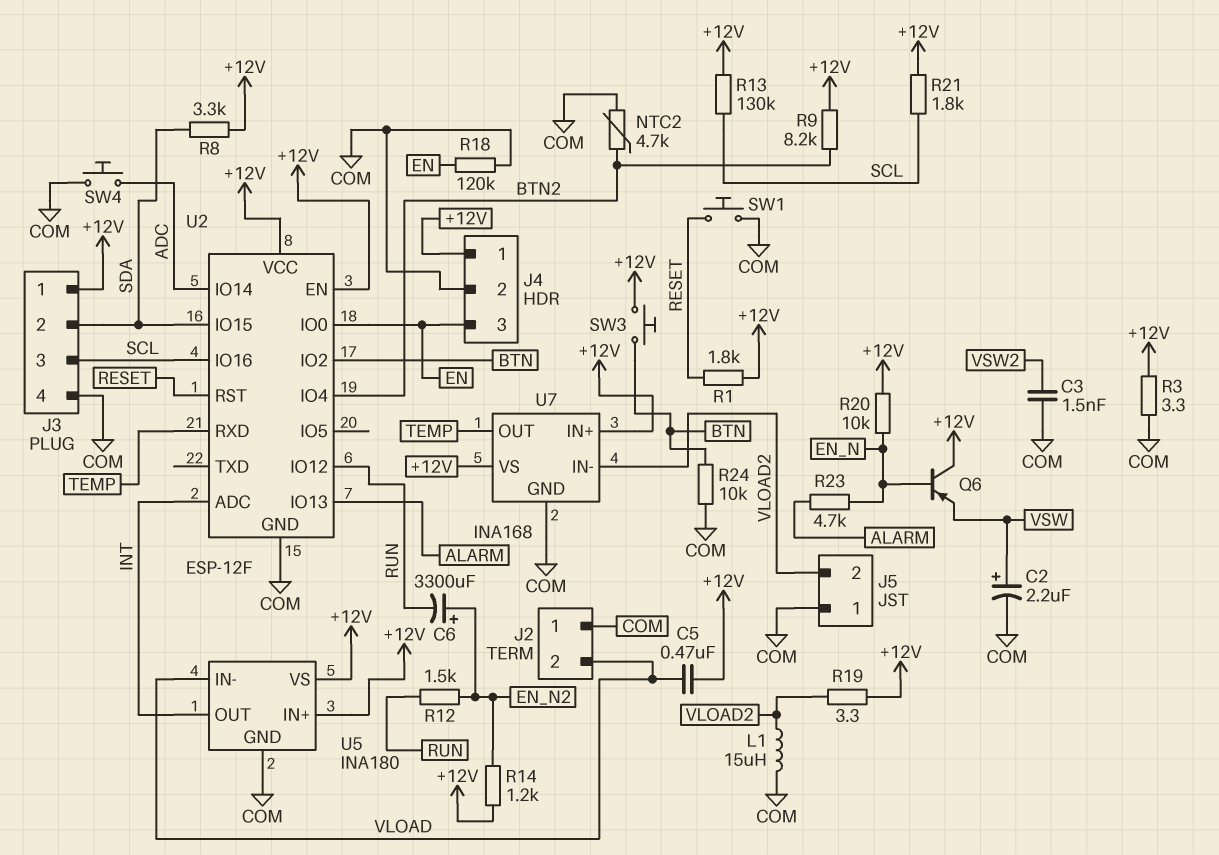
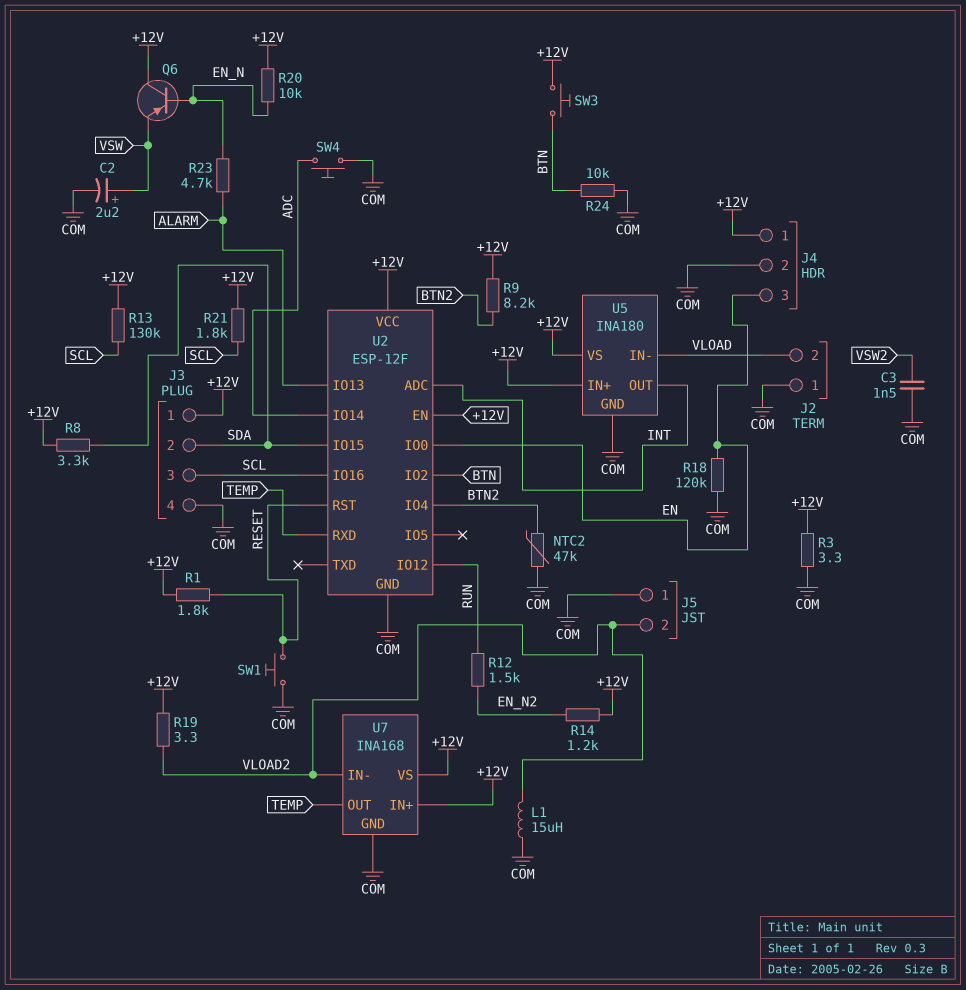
C5: 470nF (+12V, VLOAD) -> none
C6: 3300uF (plus EN_N2, minus RUN) -> none
NTC2: 4.7k (BTN2, COM) -> 47k (BTN2, COM)

